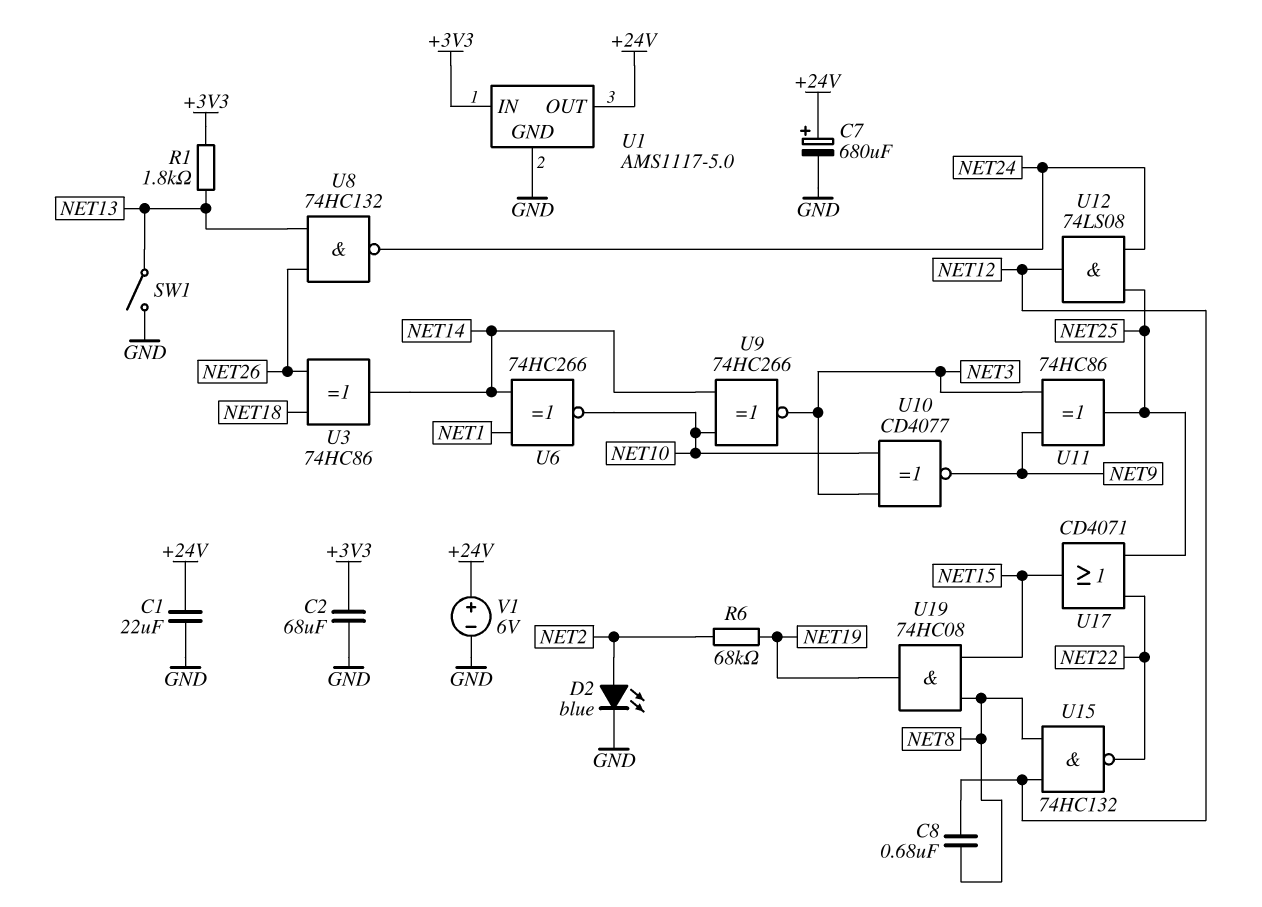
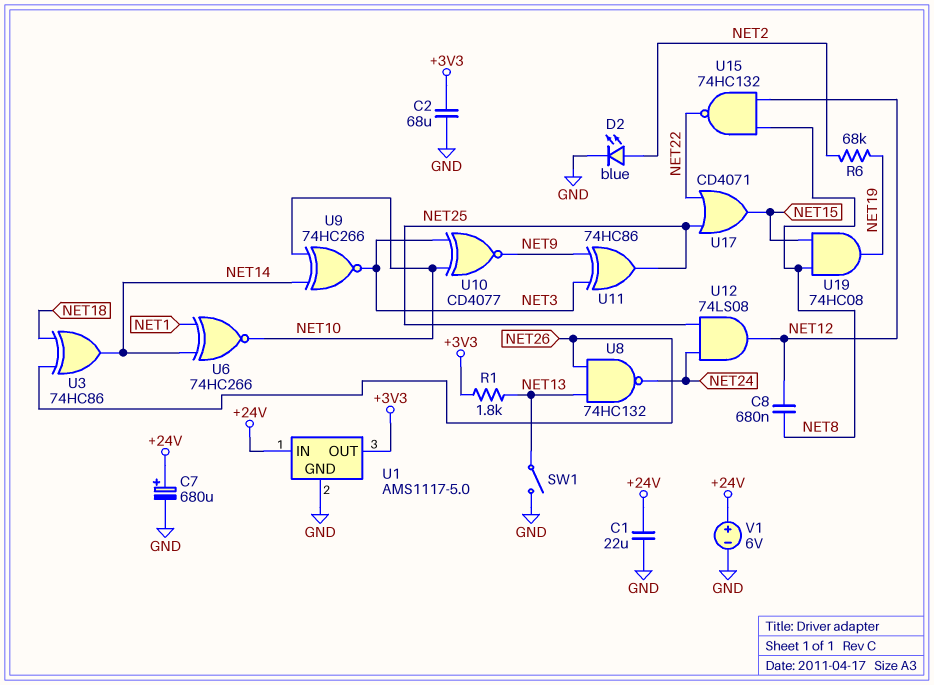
U1 pin IN: +3V3 -> +24V
U1 pin OUT: +24V -> +3V3

